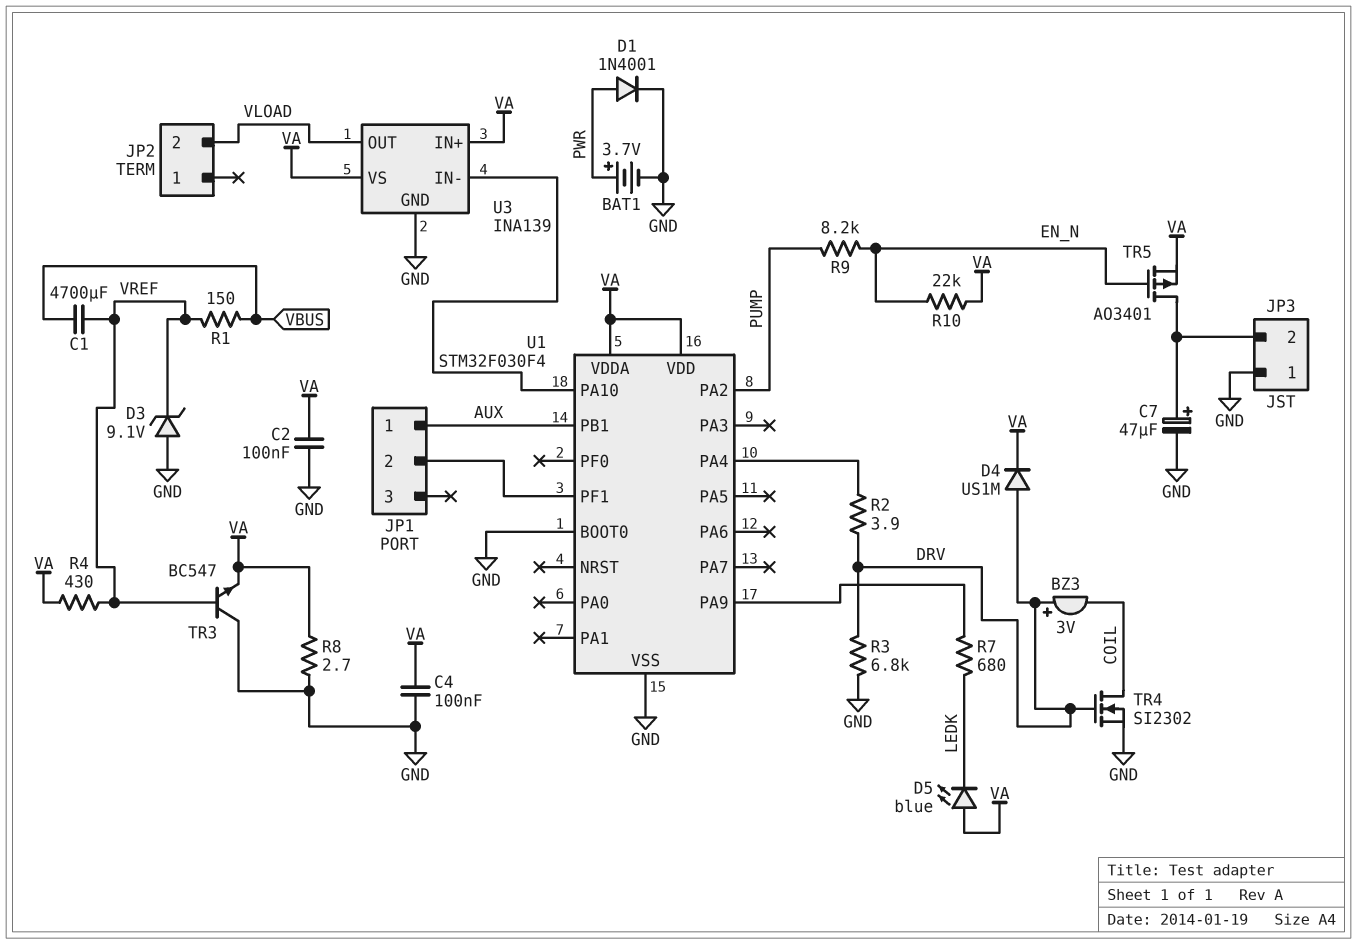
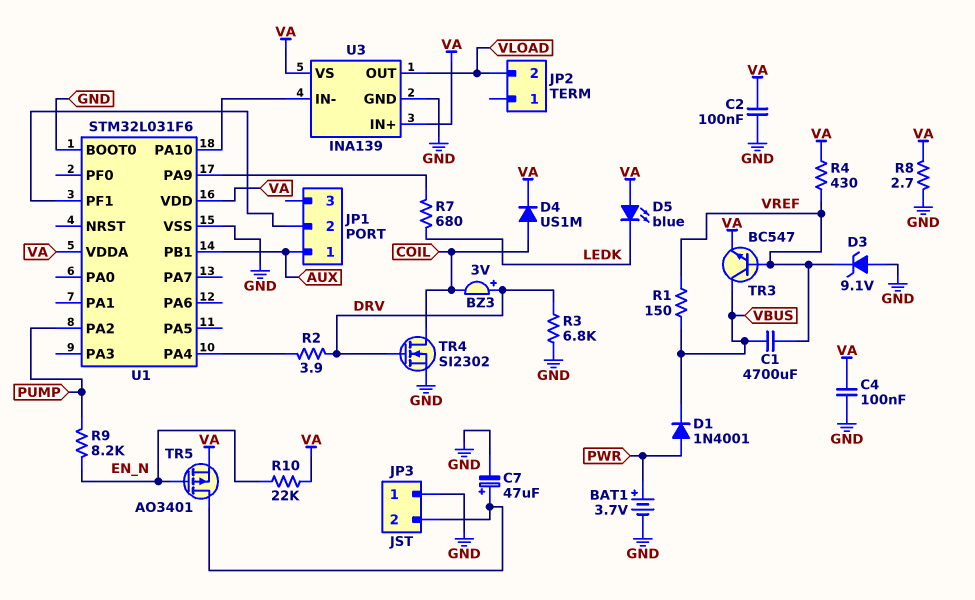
D1: diode 1N4001 (A PWR, K GND) -> diode 1N4001 (A PWR, K VBUS)
D4: diode US1M (A DRV, K VA) -> diode US1M (A COIL, K VA)
TR3: NPN BC547 (B VREF, C GND, E VA) -> NPN BC547 (B VREF, C VBUS, E VA)
U1: STM32F030F4 -> STM32L031F6

